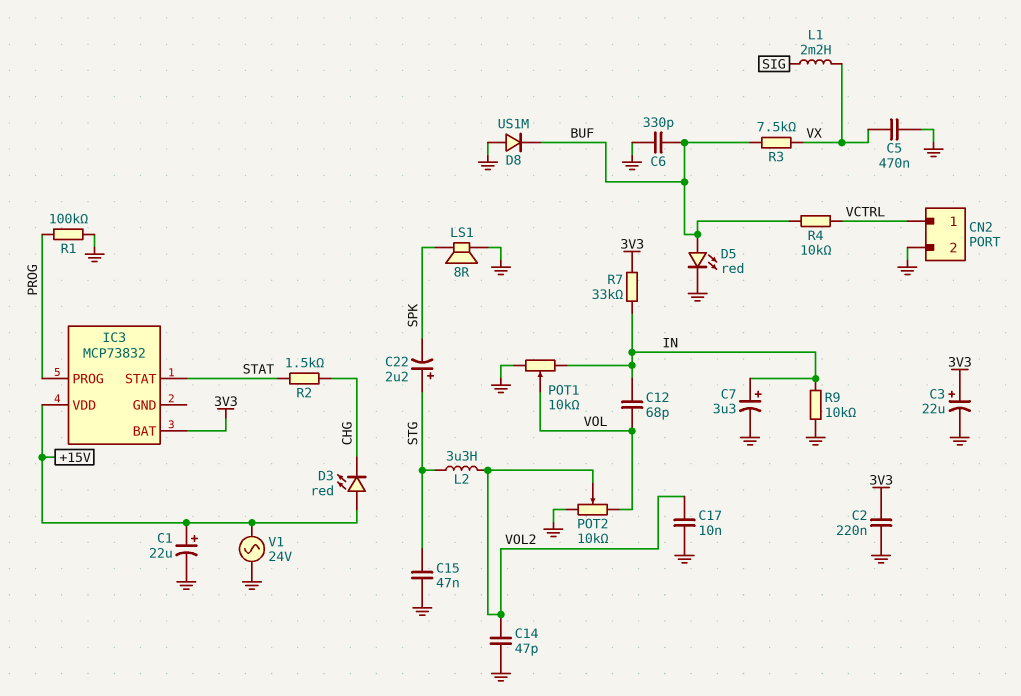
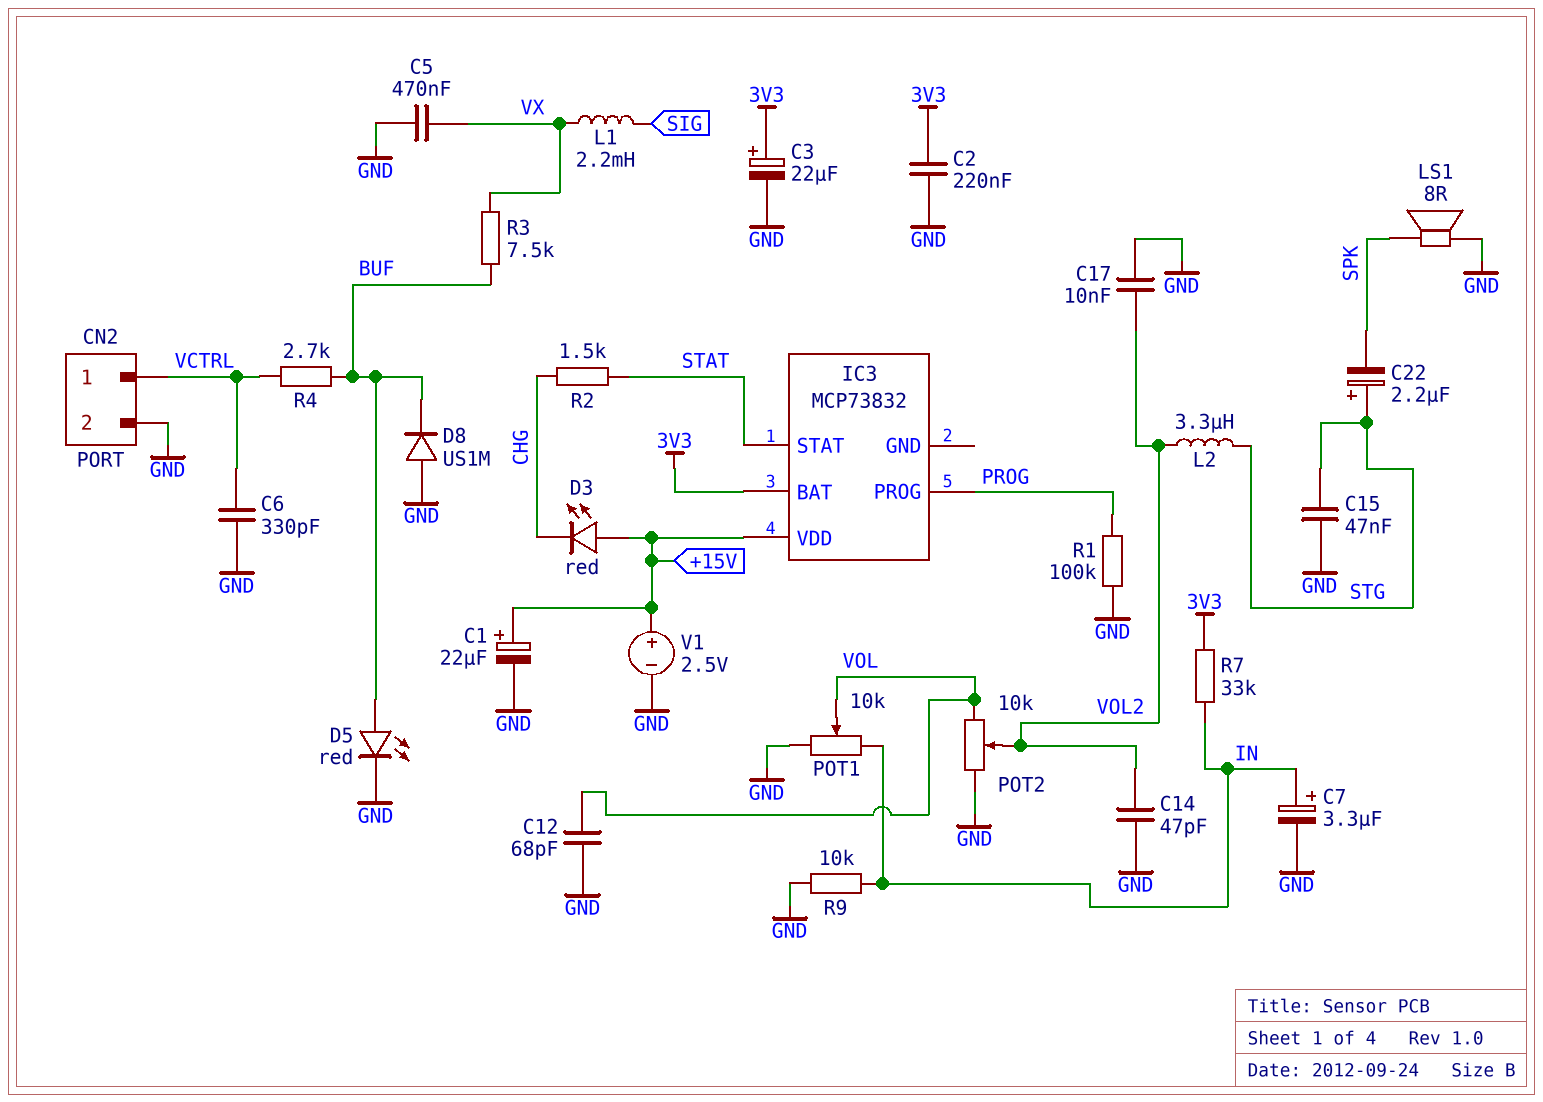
C6: 330pF (BUF, GND) -> 330pF (GND, VCTRL)
C12: 68pF (IN, VOL) -> 68pF (GND, VOL)
R4: 10k (BUF, VCTRL) -> 2.7k (BUF, VCTRL)
V1: AC 24V (+15V, GND) -> 2.5V (plus +15V, minus GND)

